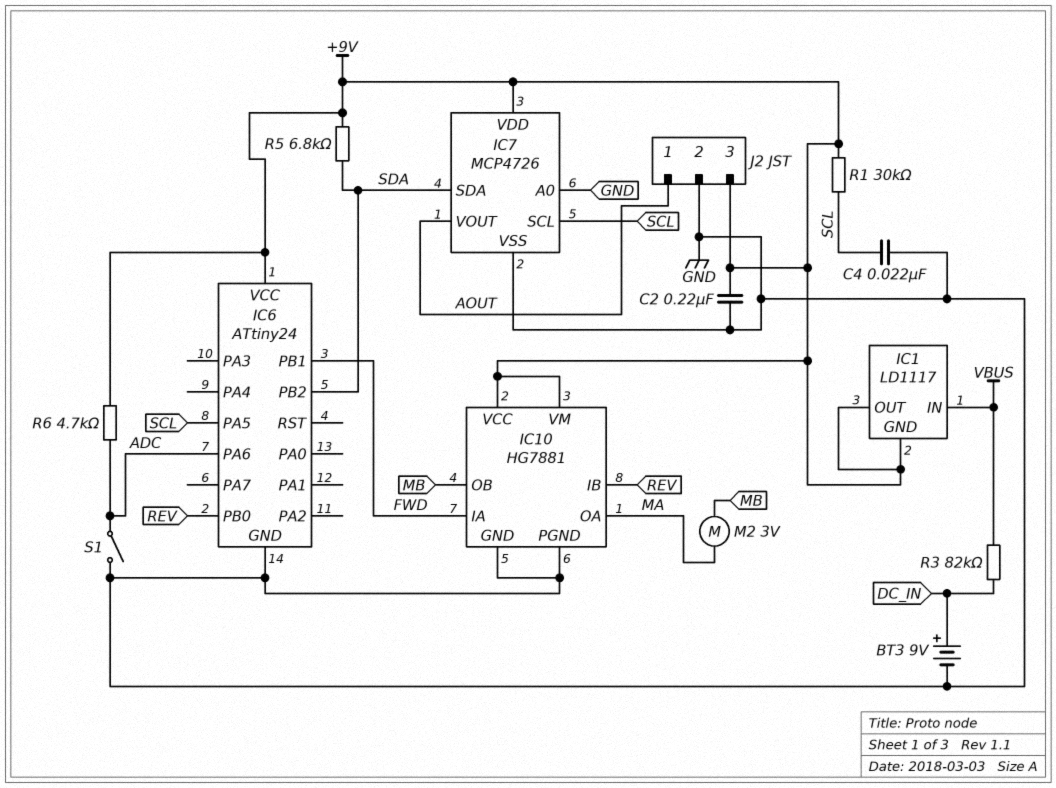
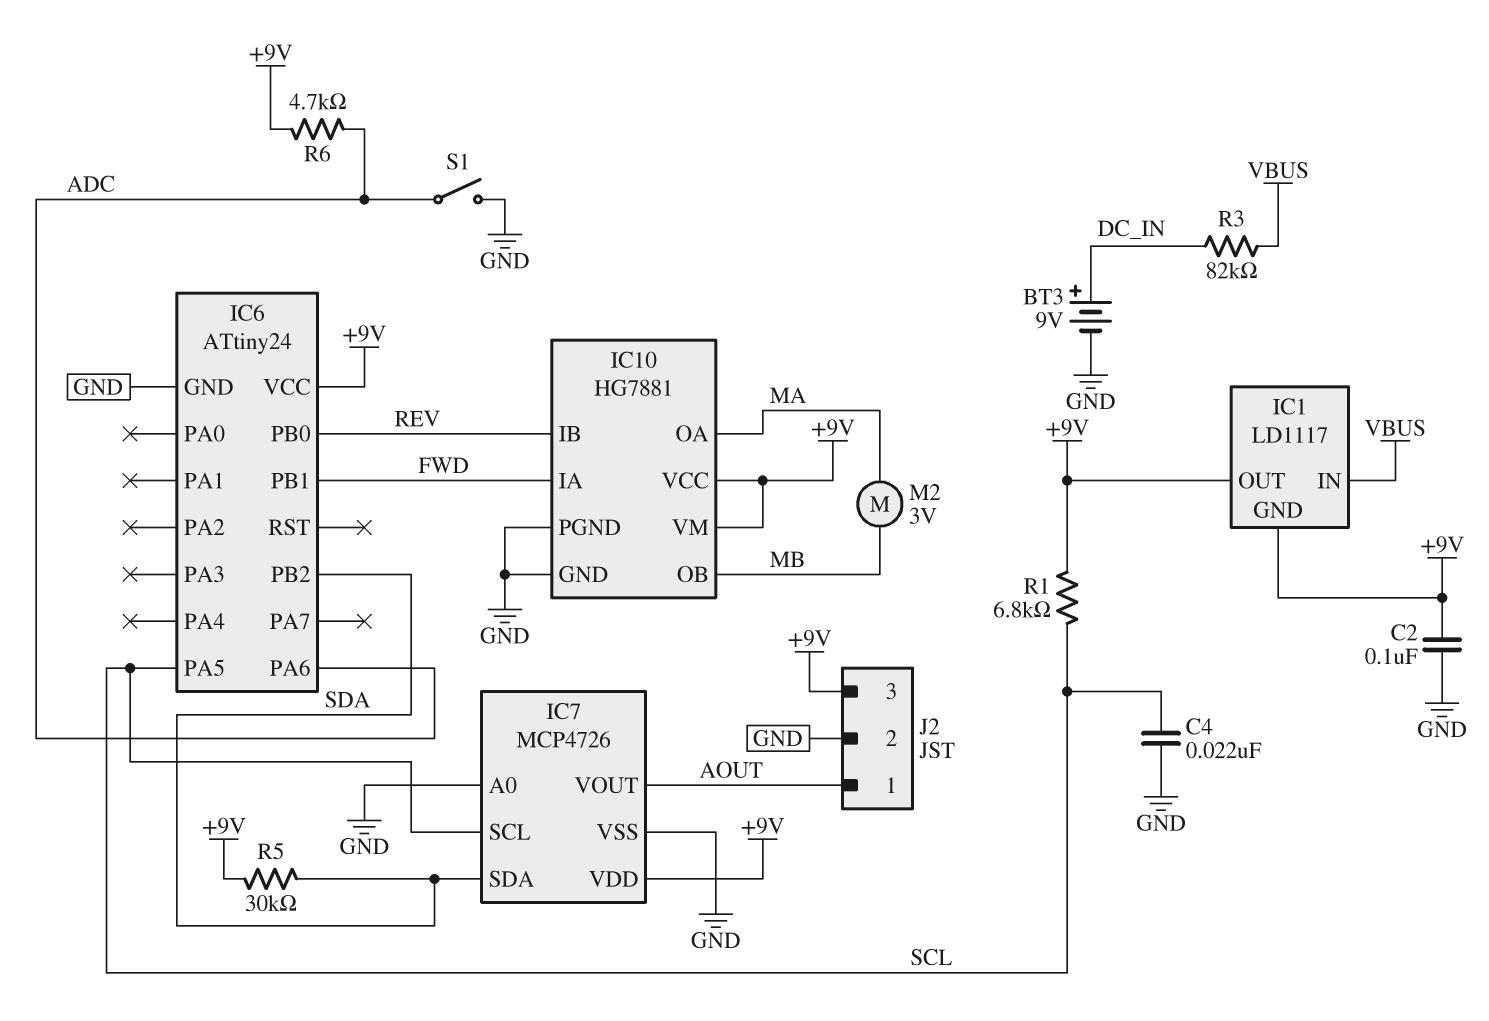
C2: 220nF (+9V, GND) -> 100nF (+9V, GND)
R1: 30k (+9V, SCL) -> 6.8k (+9V, SCL)
R5: 6.8k (+9V, SDA) -> 30k (+9V, SDA)

